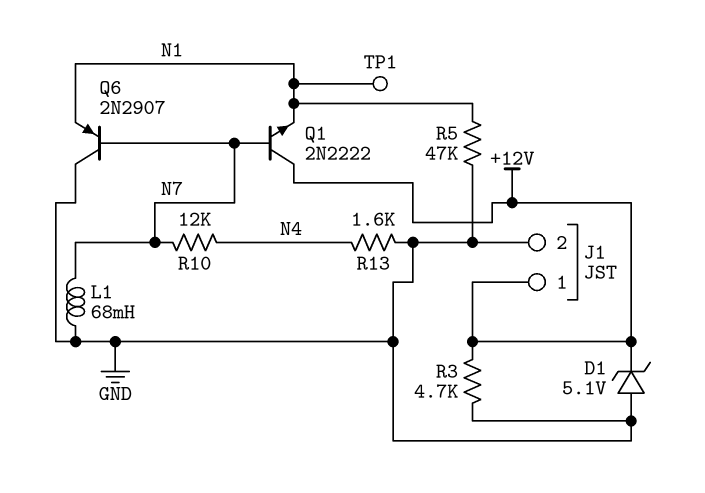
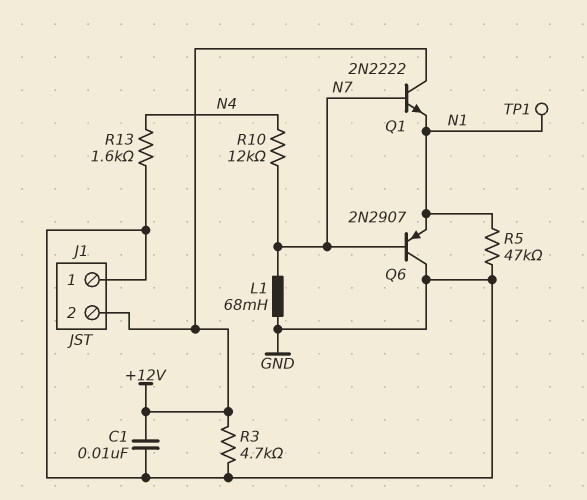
C1: none -> 10nF (+12V, GND)
D1: zener 5.1V (A GND, K +12V) -> none
J1 pin 1: +12V -> GND
J1 pin 2: GND -> +12V

